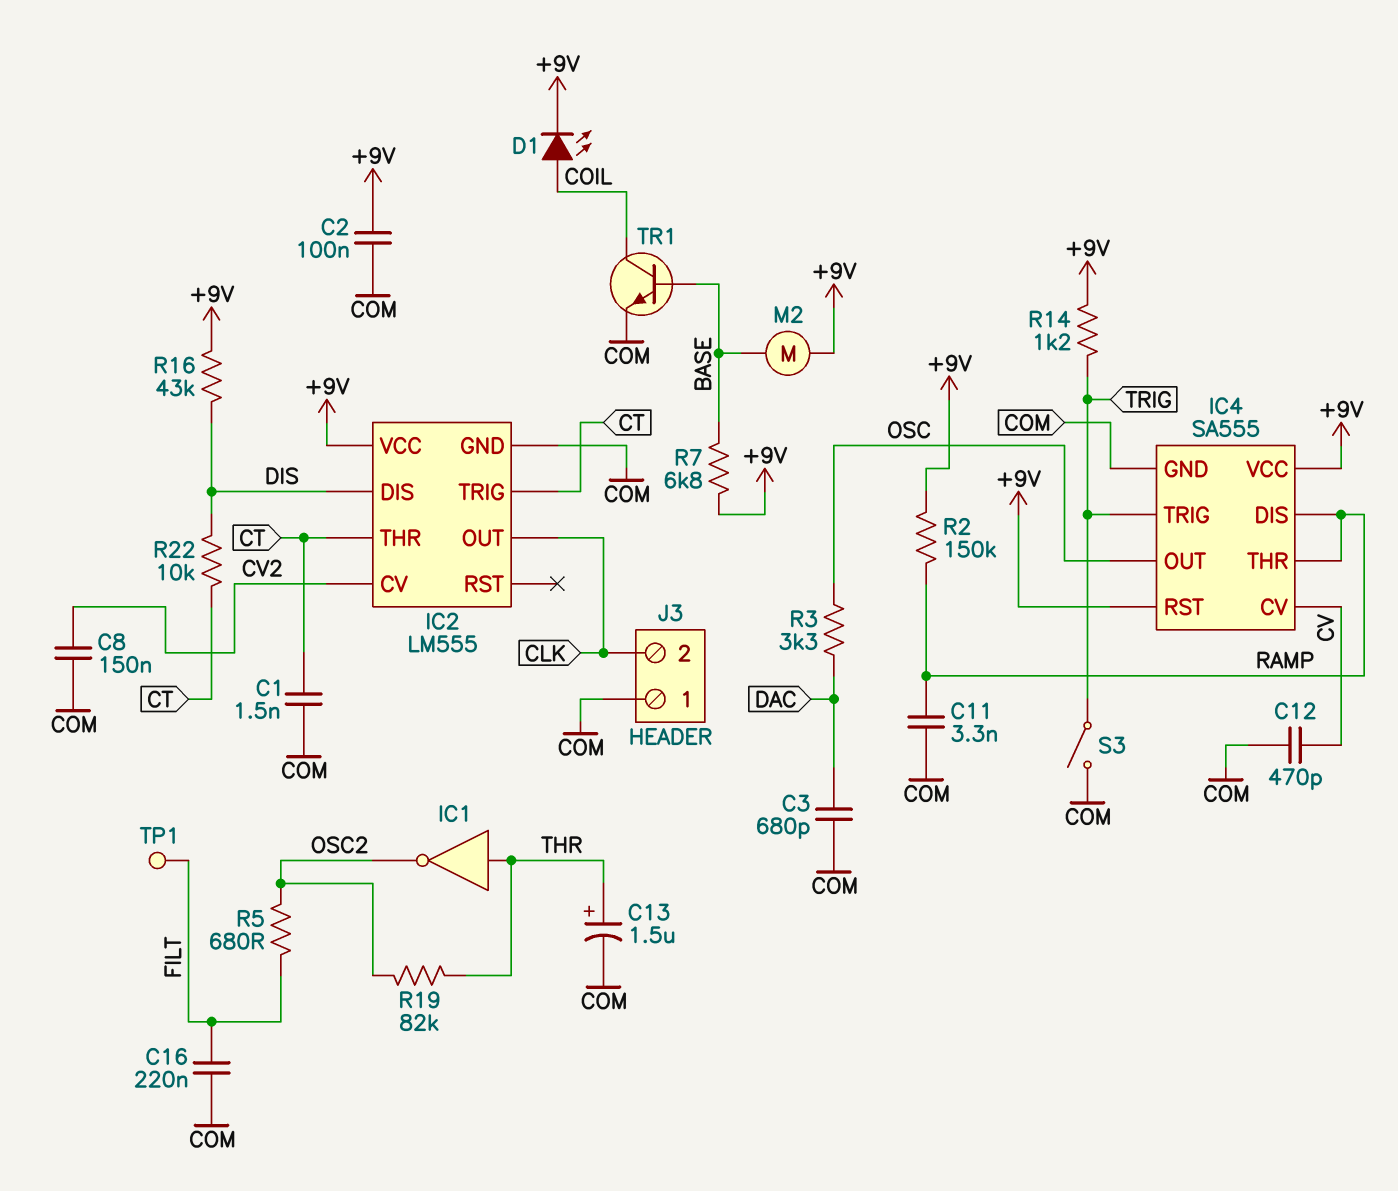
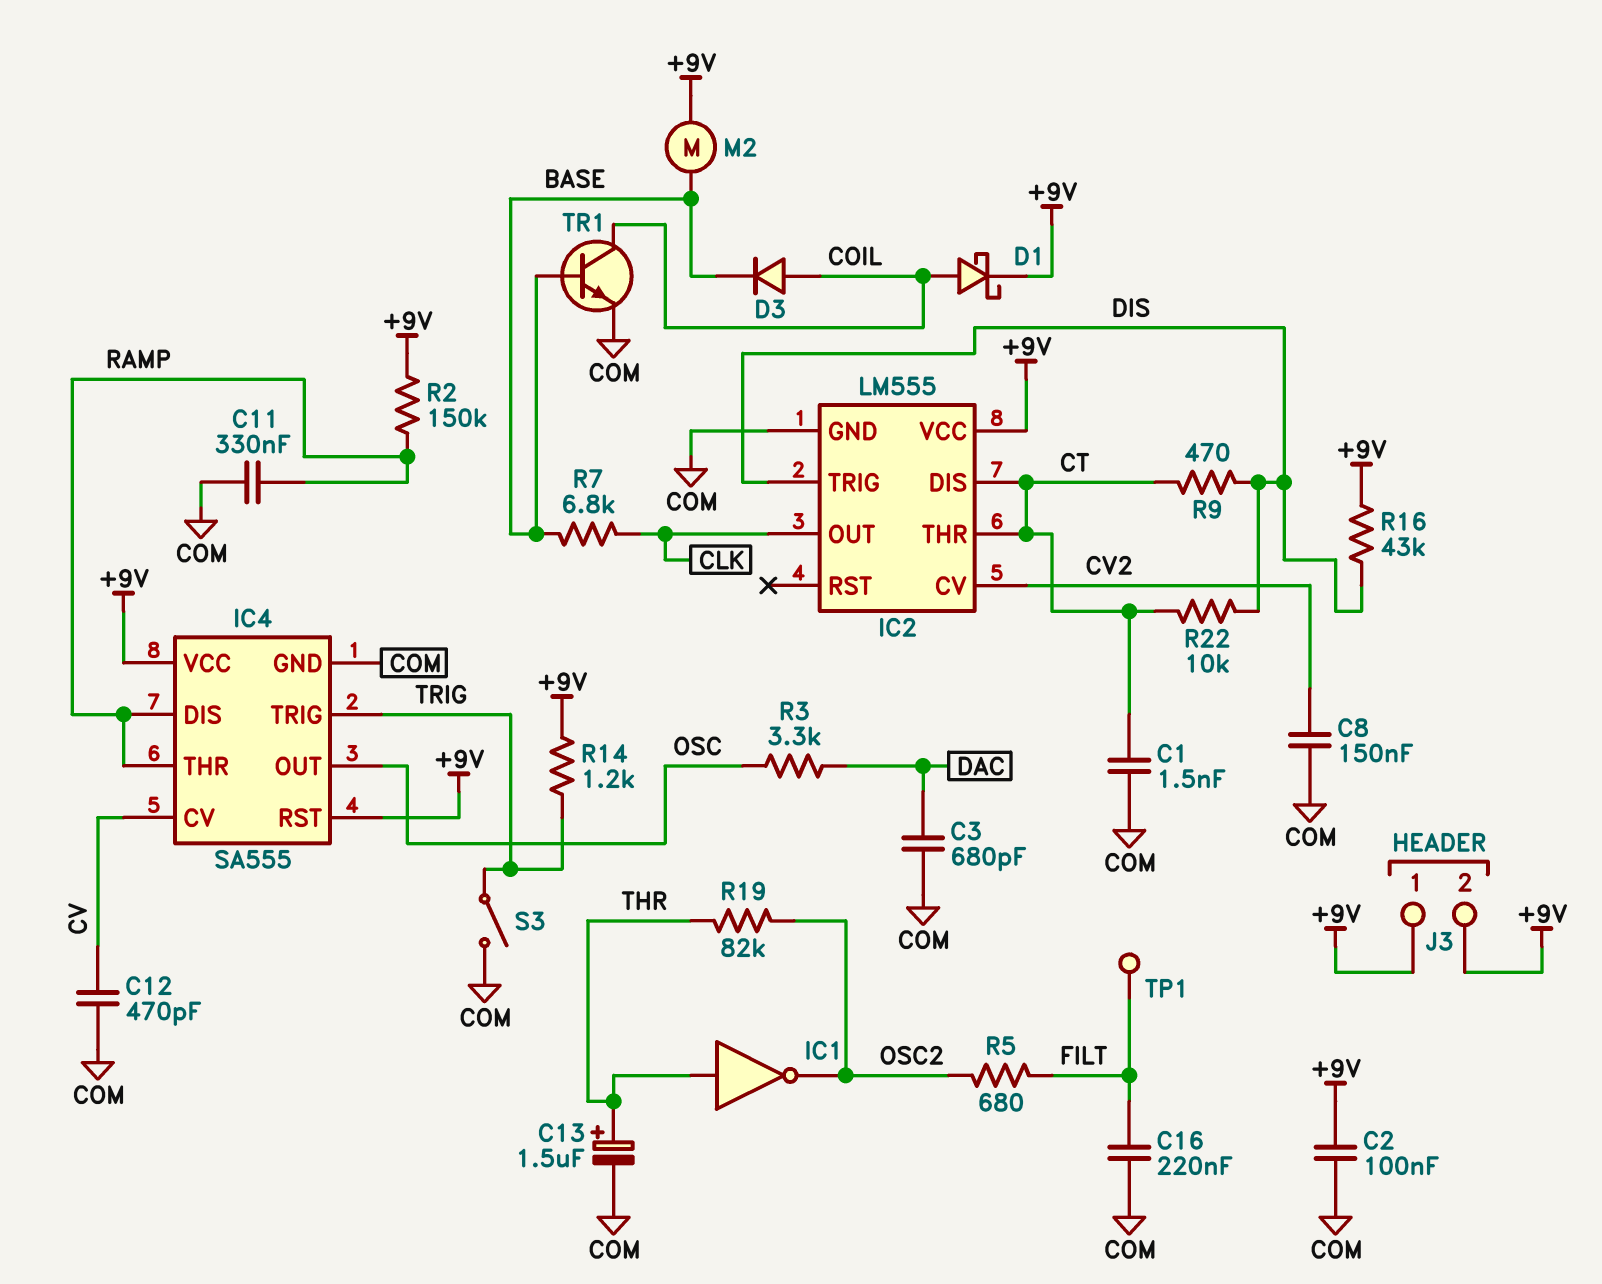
C11: 3.3nF (COM, RAMP) -> 330nF (COM, RAMP)
D1: LED (A COIL, K +9V) -> schottky (A COIL, K +9V)
D3: none -> diode (A COIL, K BASE)
IC2 pin DIS: DIS -> CT
IC2 pin TRIG: CT -> DIS
J3 pin 1: COM -> +9V
J3 pin 2: CLK -> +9V
R7: 6.8k (+9V, BASE) -> 6.8k (BASE, CLK)
R9: none -> 470 (CT, DIS)

